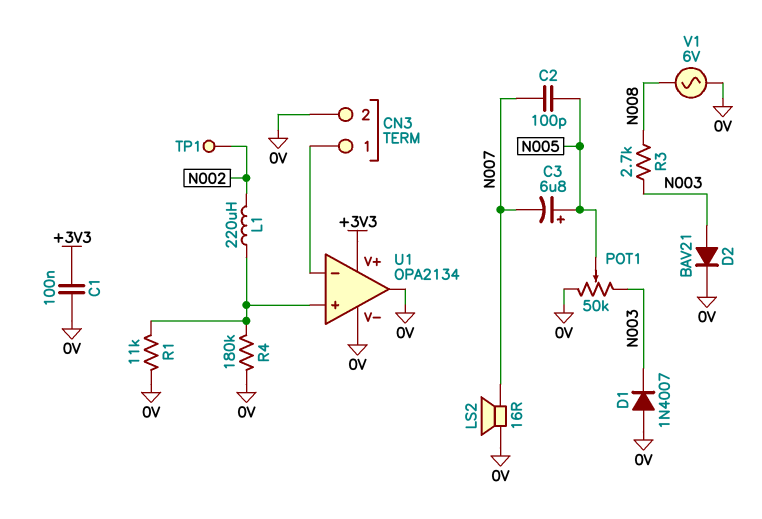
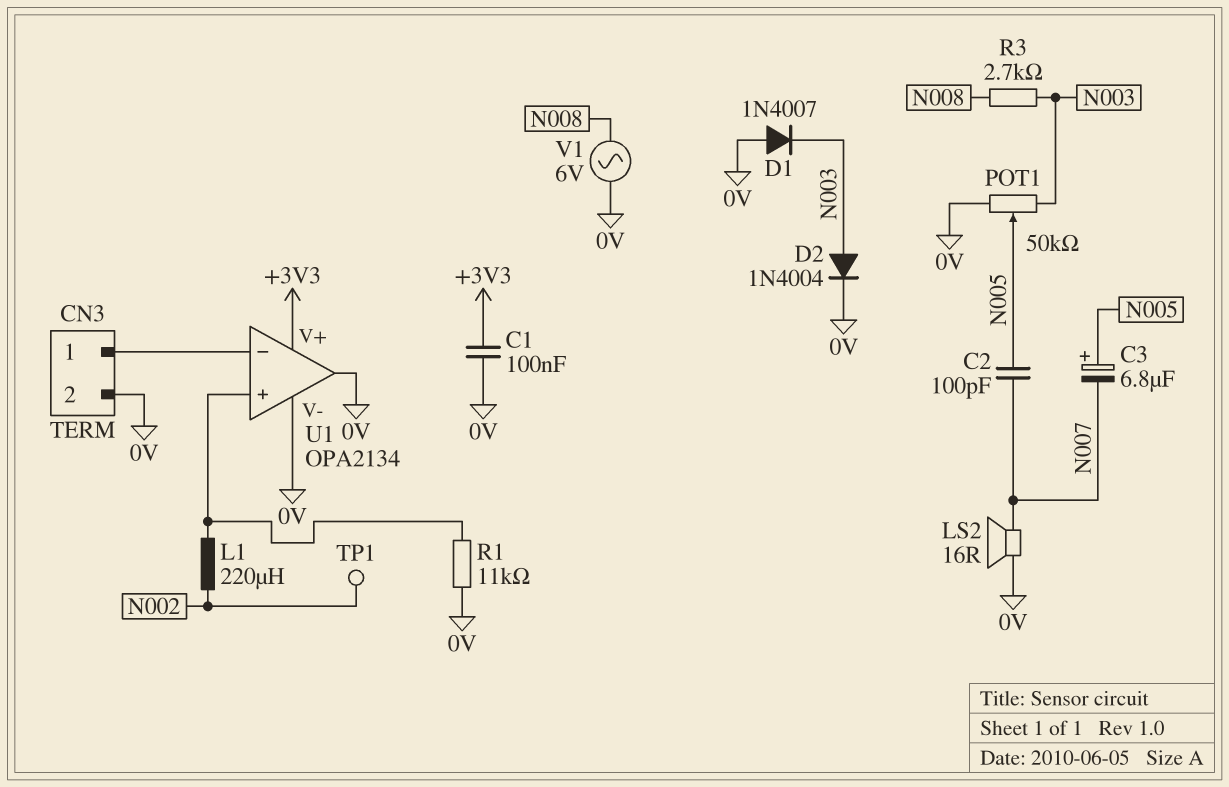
D2: diode BAV21 (A N003, K 0V) -> diode 1N4004 (A N003, K 0V)
R4: 180k (0V, U1/in+) -> none

